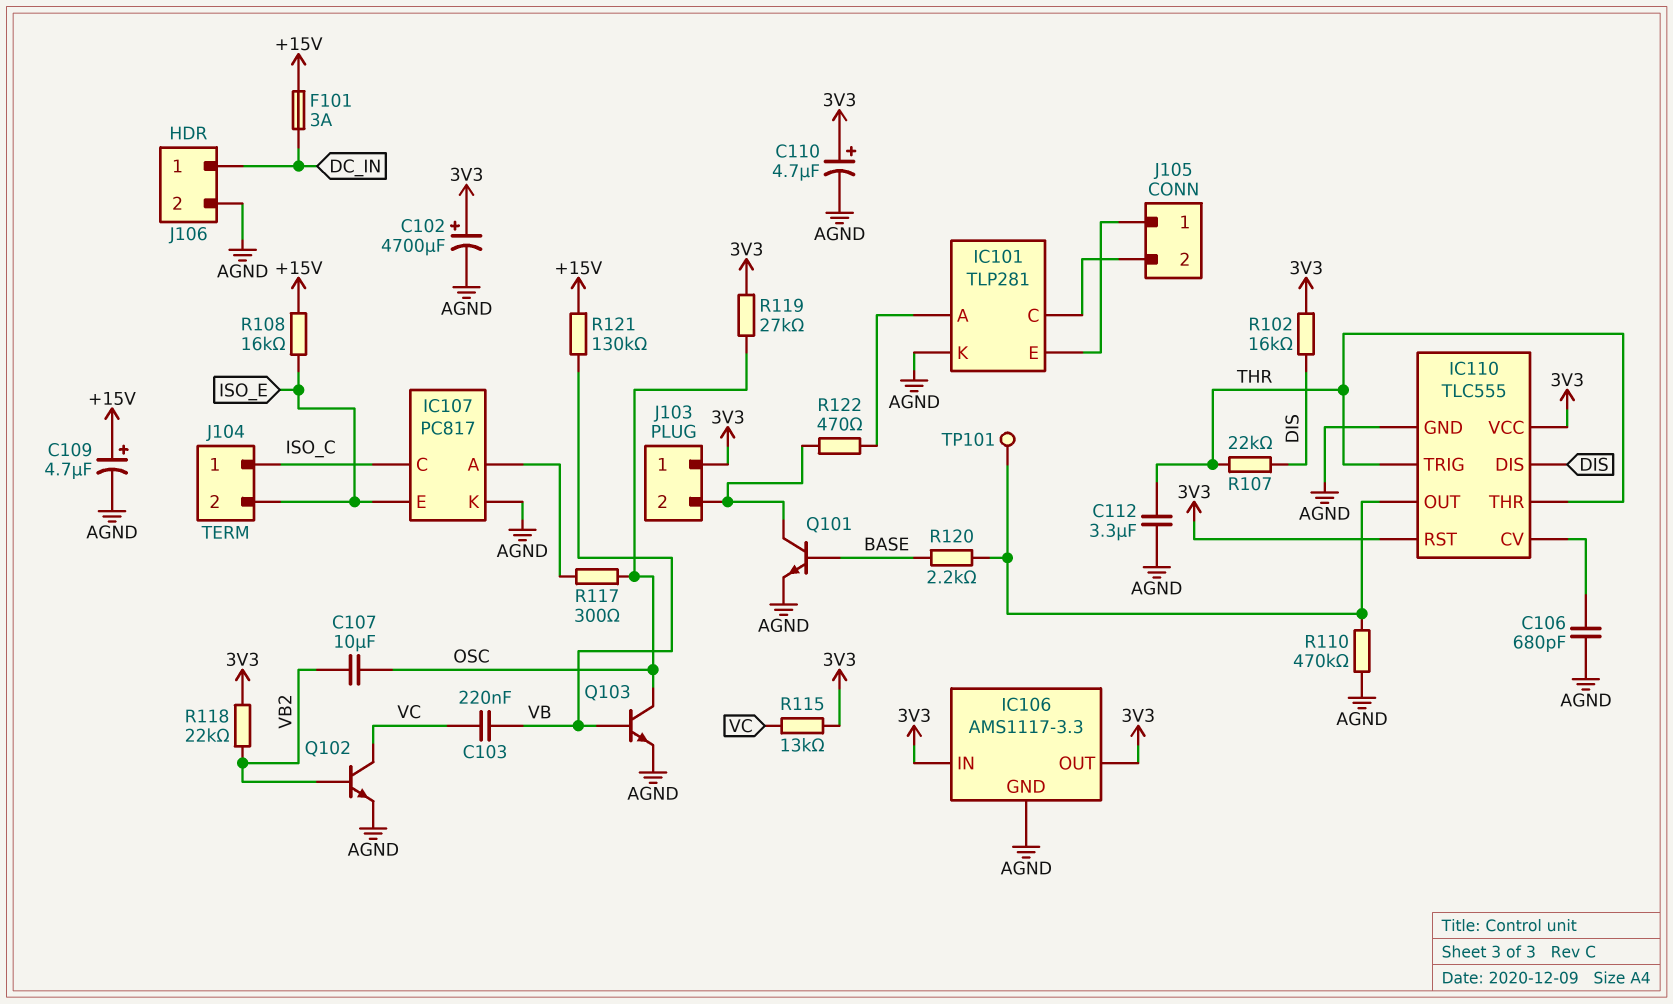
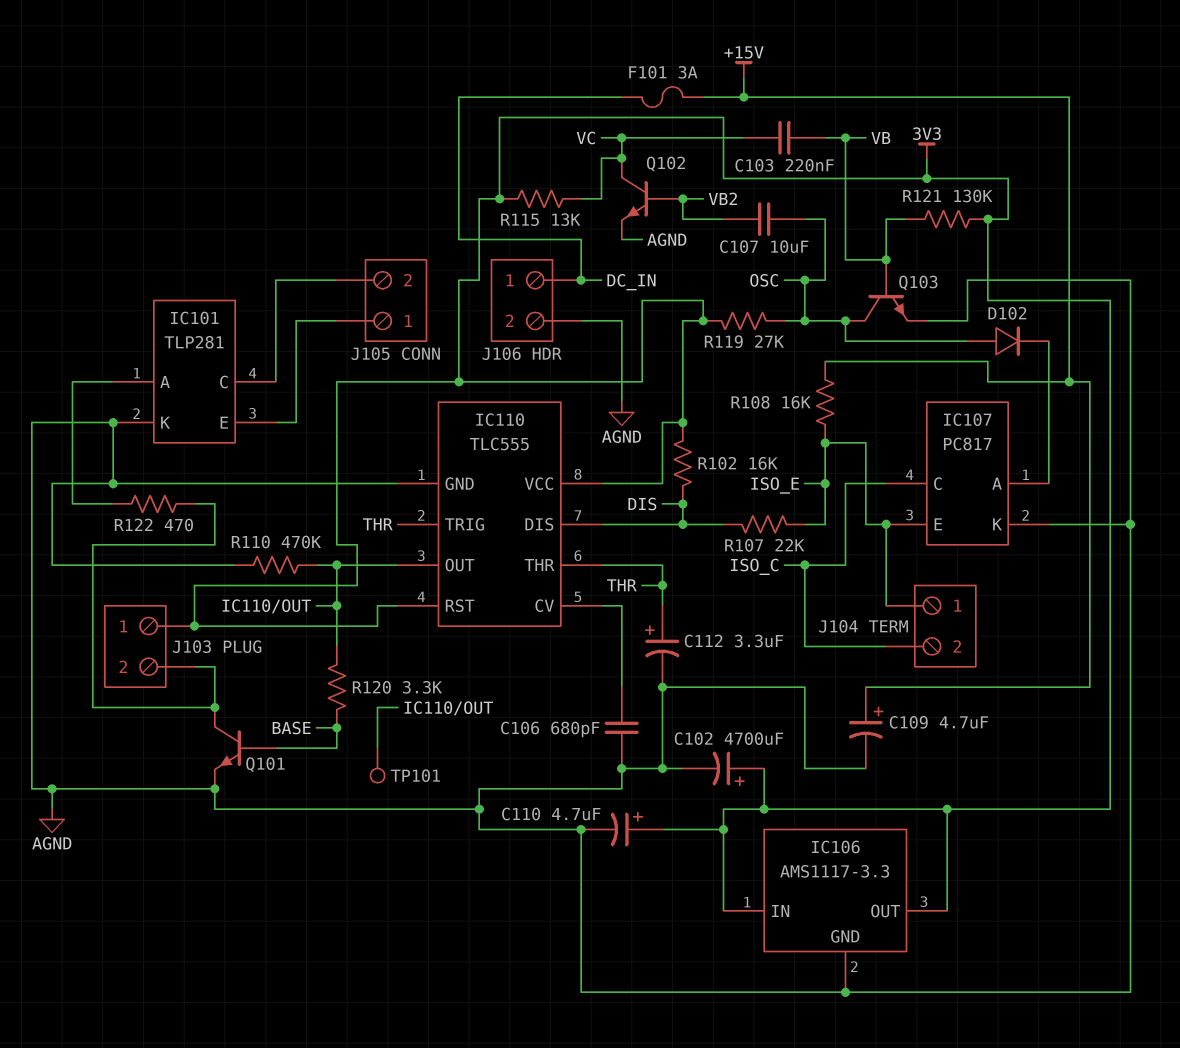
C112: 3.3uF (AGND, THR) -> 3.3uF (plus THR, minus AGND)
D102: none -> diode (A OSC, K IC107/A)
J104 pin 1: ISO_C -> ISO_E
J104 pin 2: ISO_E -> ISO_C
R107: 22k (DIS, THR) -> 22k (DIS, ISO_E)
R117: 300 (IC107/A, OSC) -> none
R118: 22k (3V3, VB2) -> none
R120: 2.2k (BASE, IC110/OUT) -> 3.3k (BASE, IC110/OUT)
R121: 130k (+15V, VB) -> 130k (3V3, VB)

